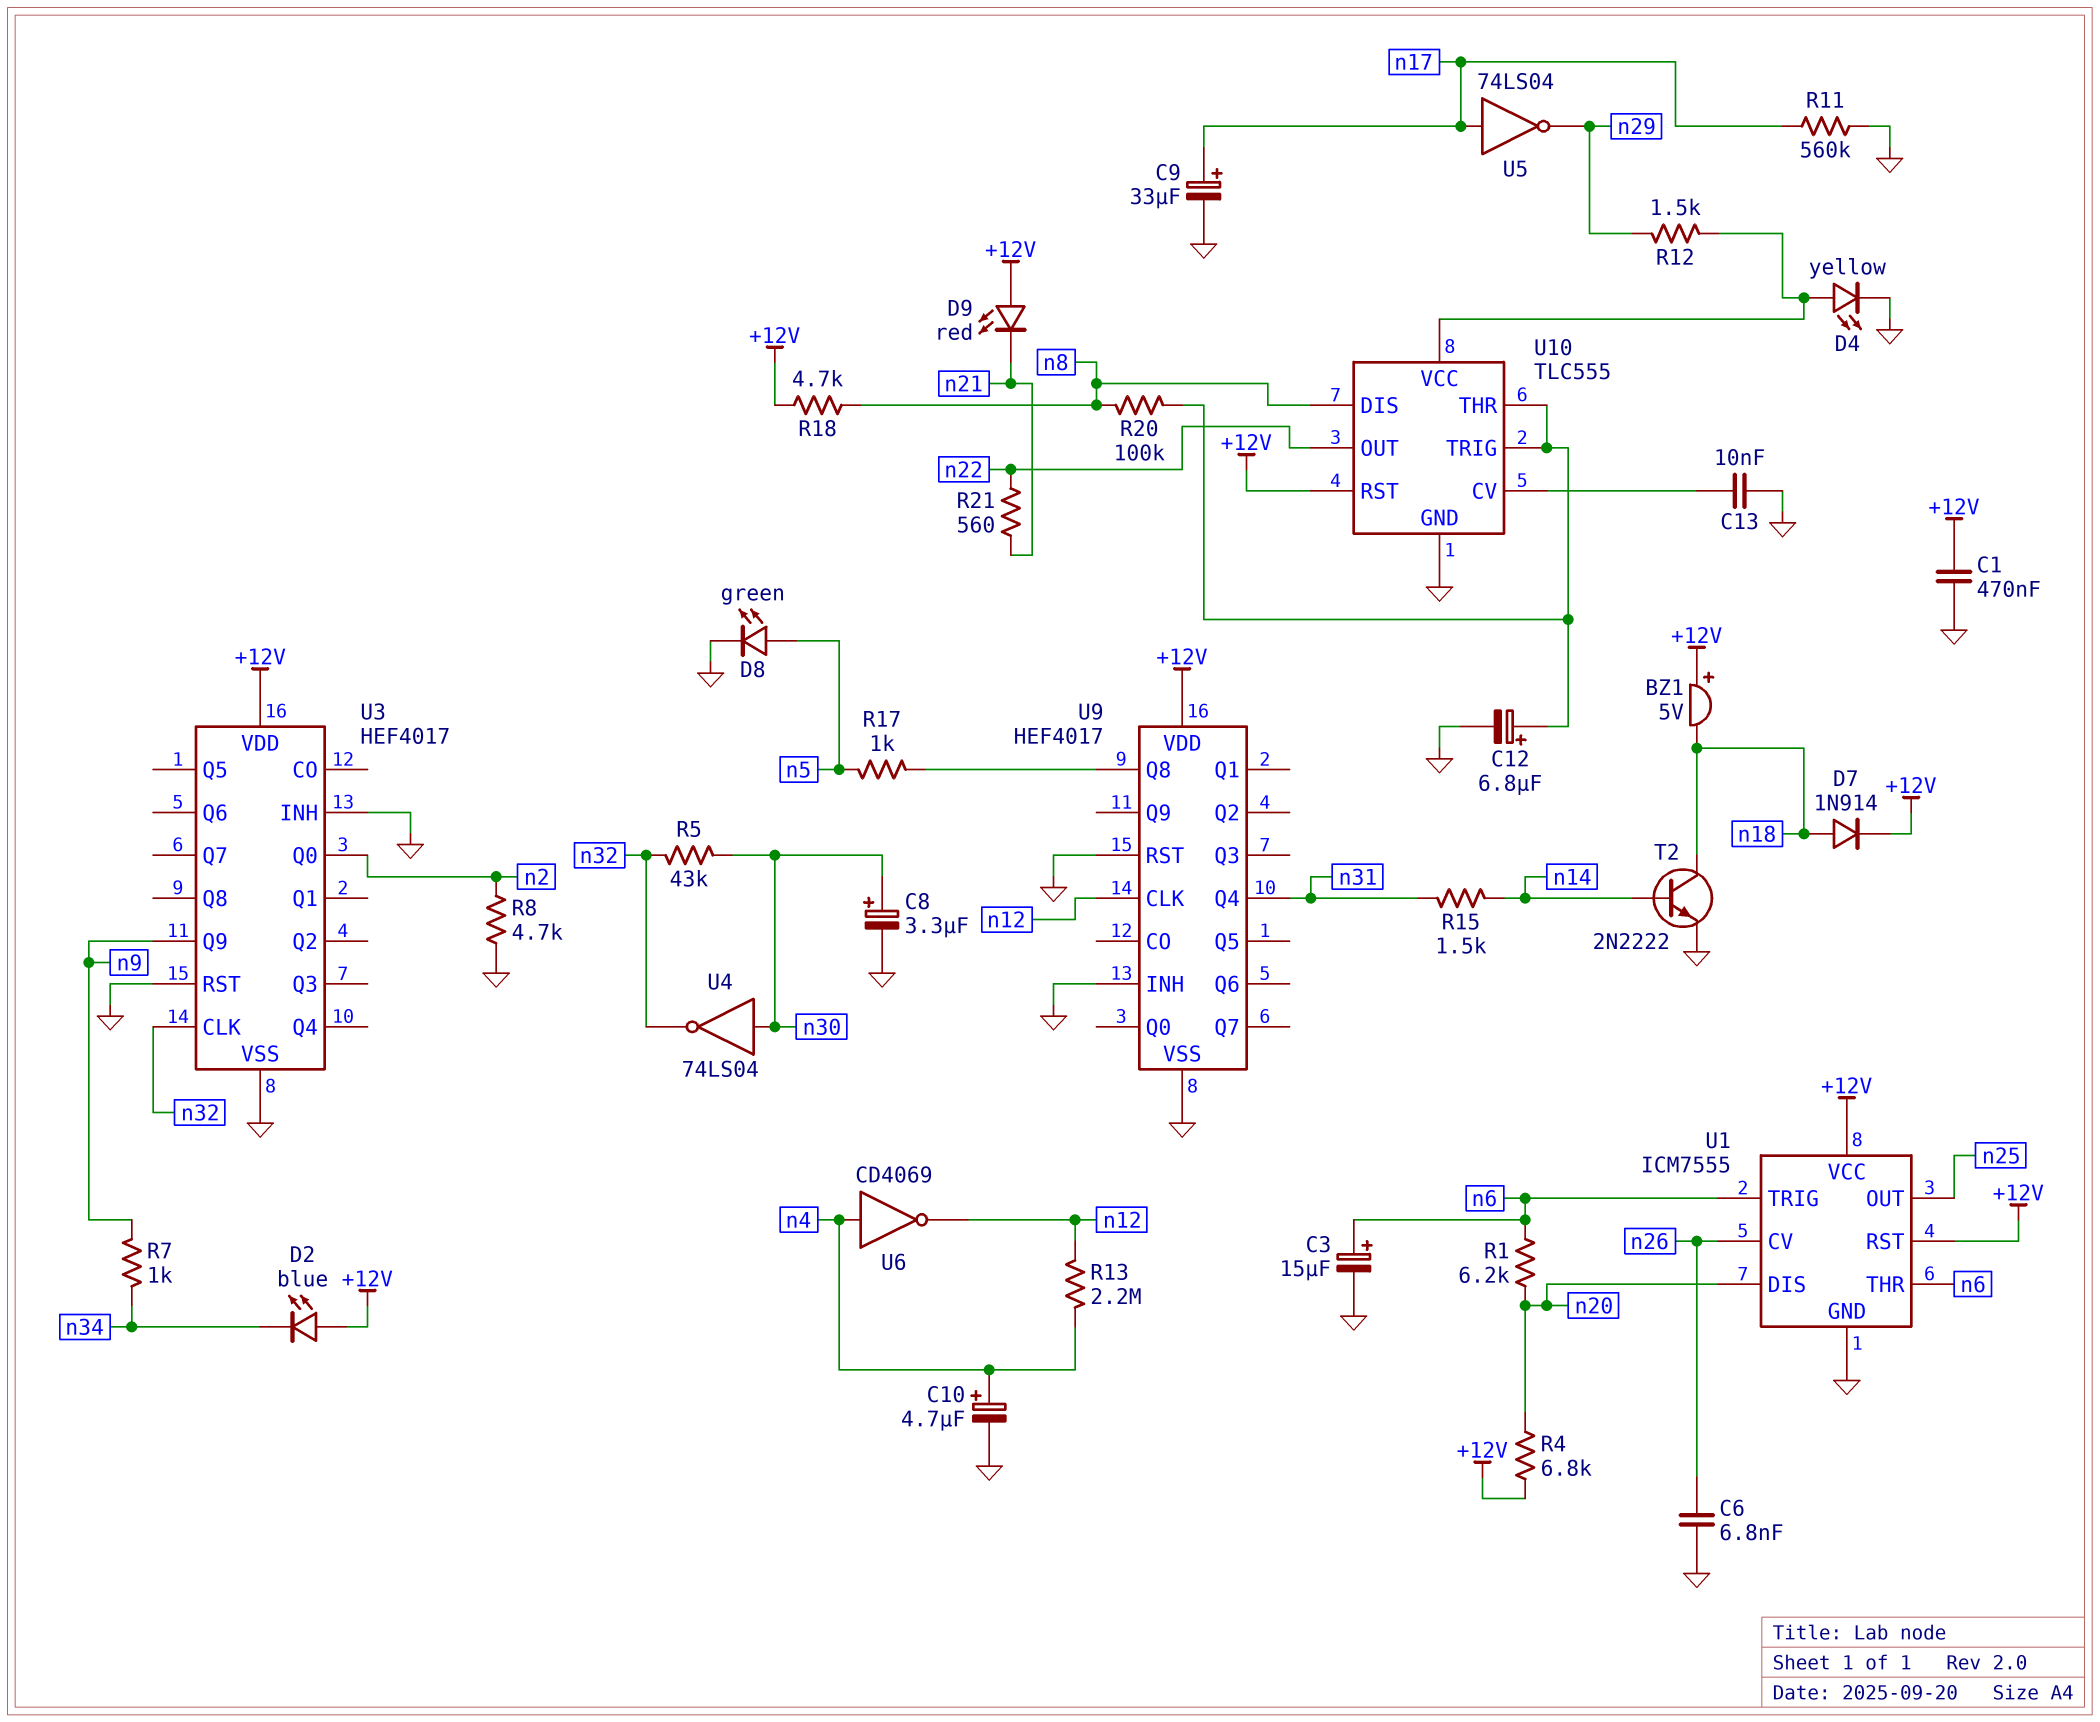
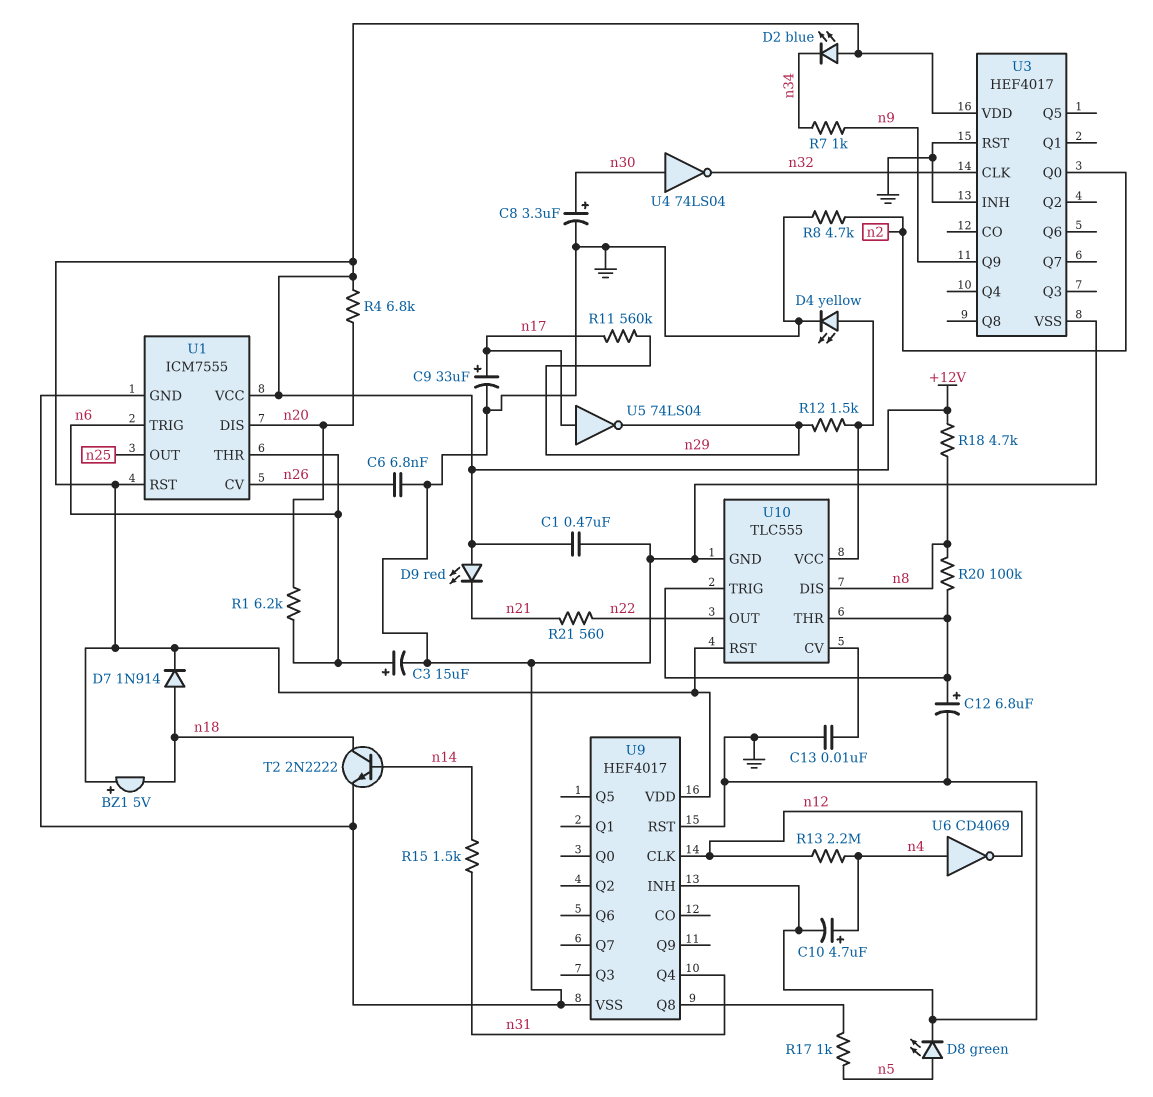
R5: 43k (n30, n32) -> none
R11: 560k (GND, n17) -> 560k (n17, n29)

